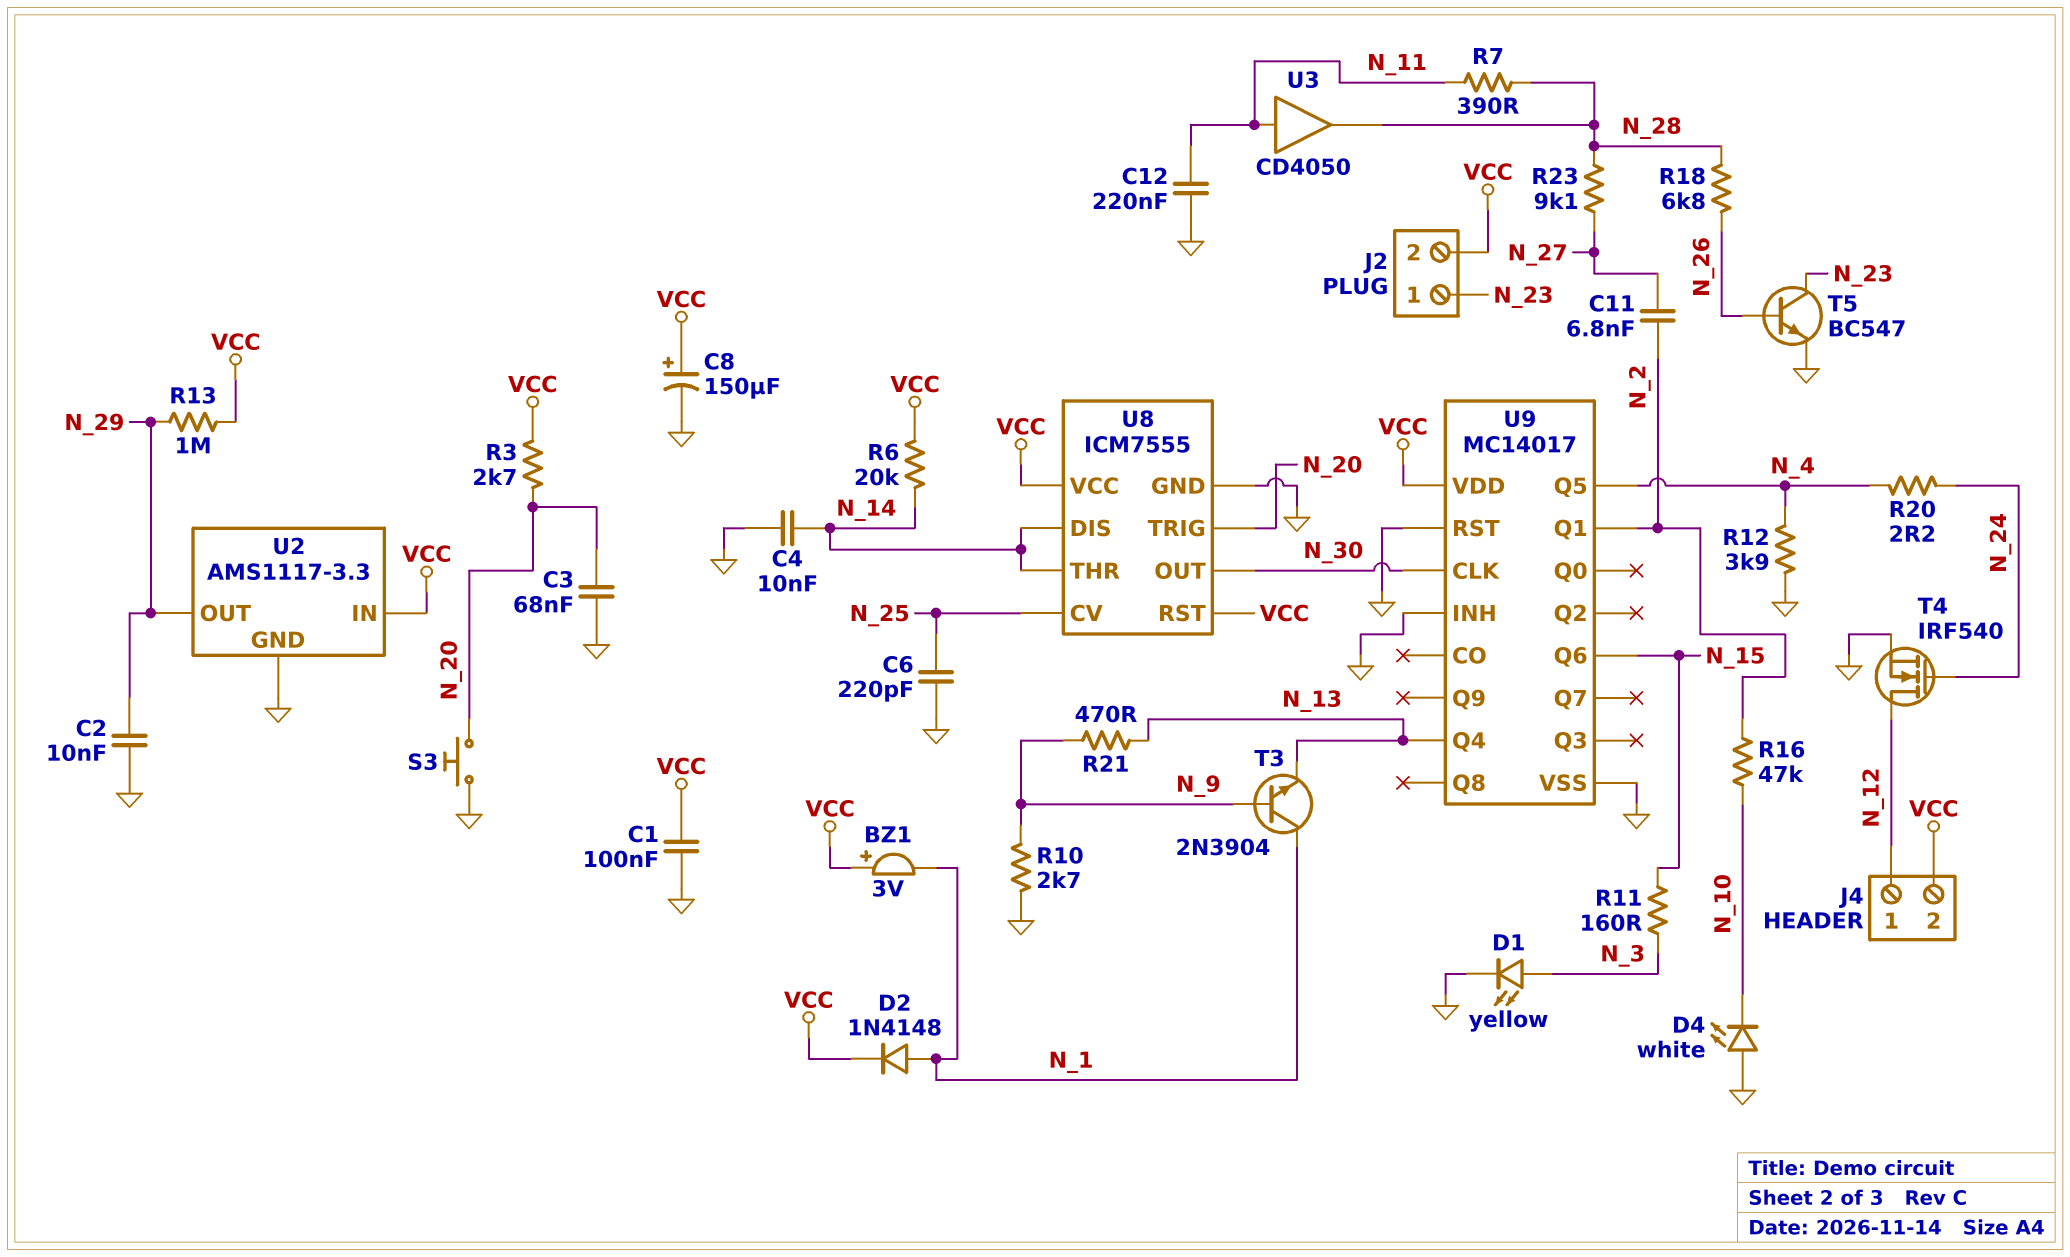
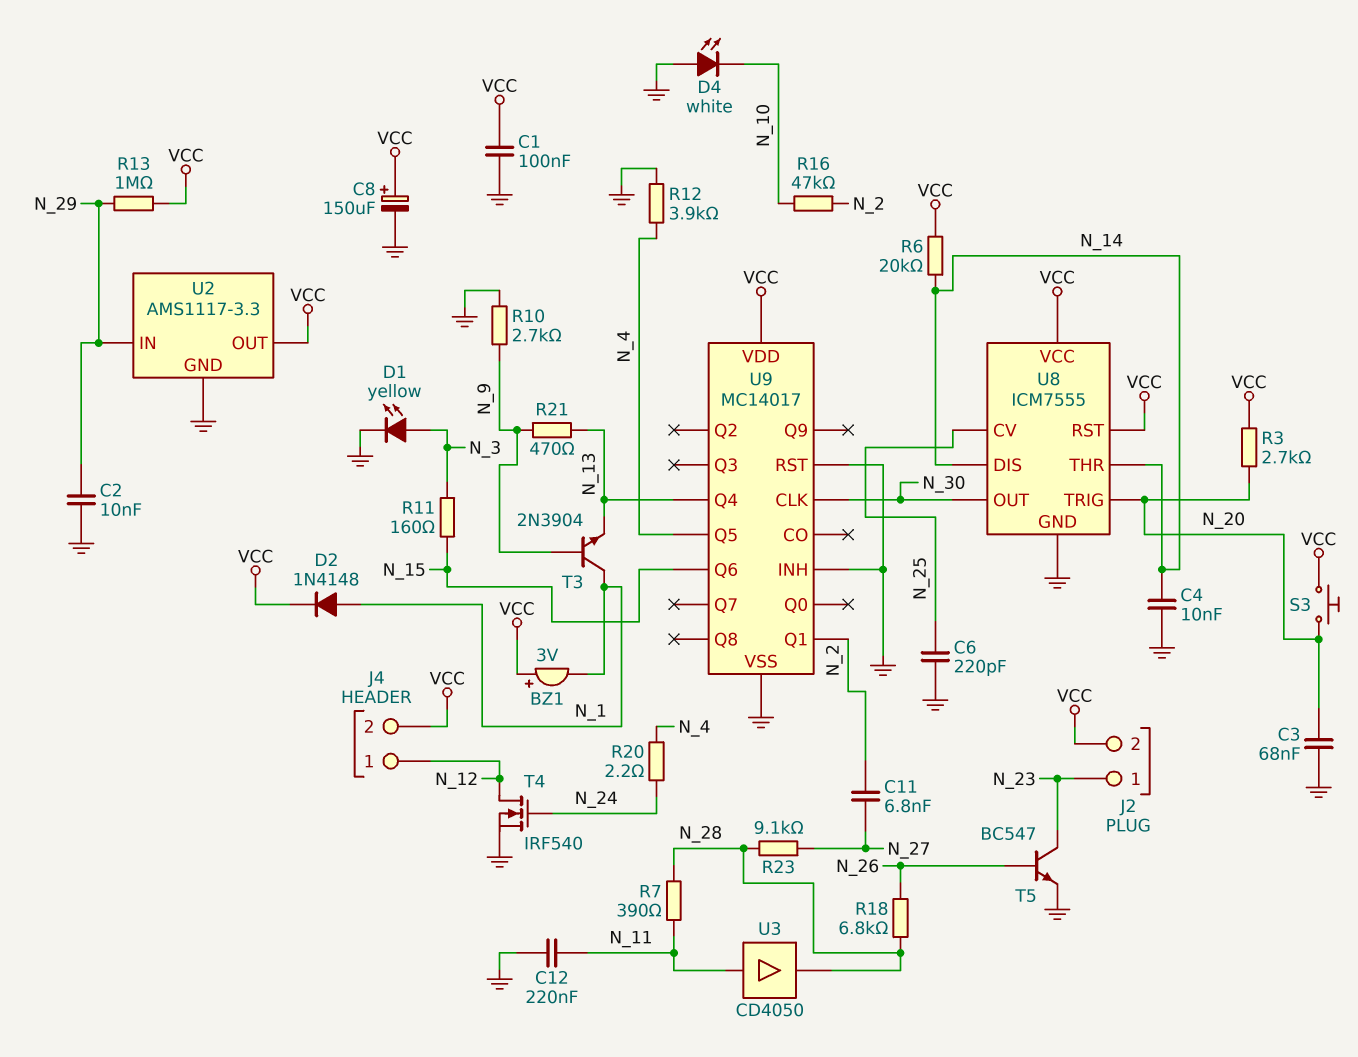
S3: button (GND, N_20) -> button (N_20, VCC)
U2 pin IN: VCC -> N_29
U2 pin OUT: N_29 -> VCC

